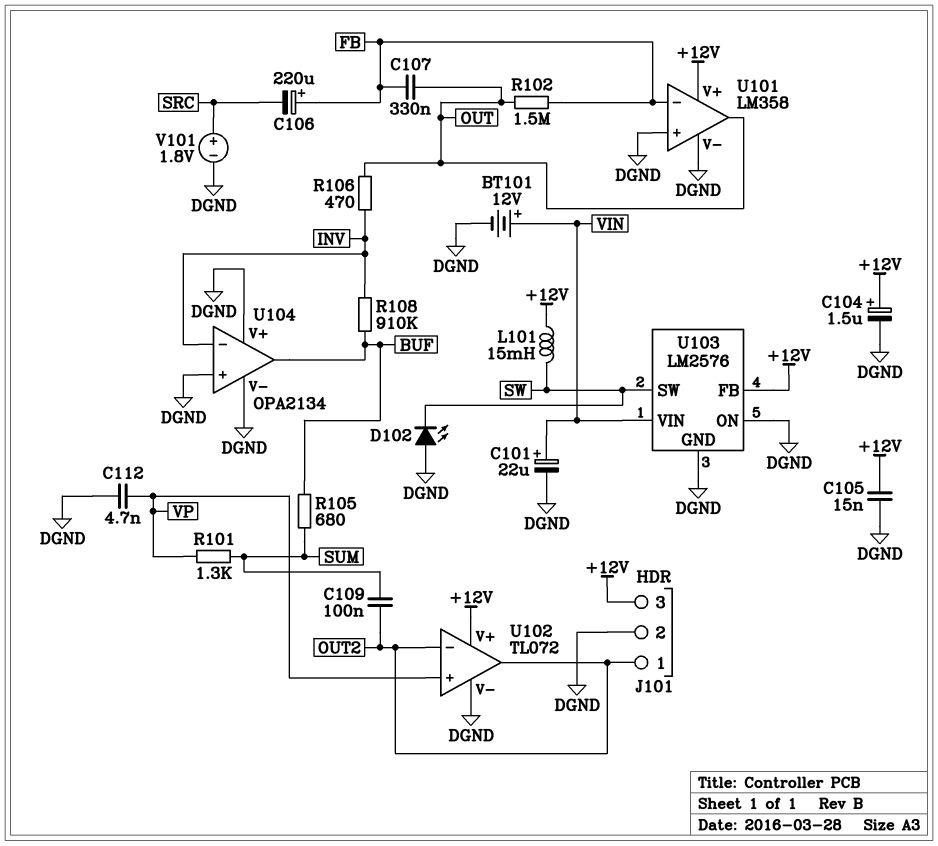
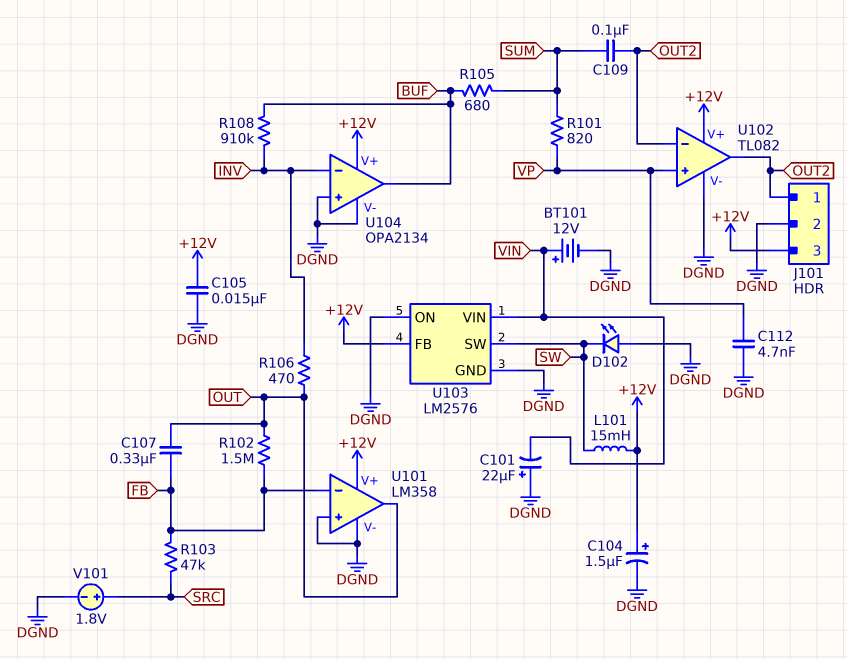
C101: 22uF (plus VIN, minus DGND) -> 22uF (plus DGND, minus VIN)
C106: 220uF (plus FB, minus SRC) -> none
R101: 1.3k (SUM, VP) -> 820 (SUM, VP)
R103: none -> 47k (FB, SRC)
U102: TL072 -> TL082
U104 pin V+: DGND -> +12V

